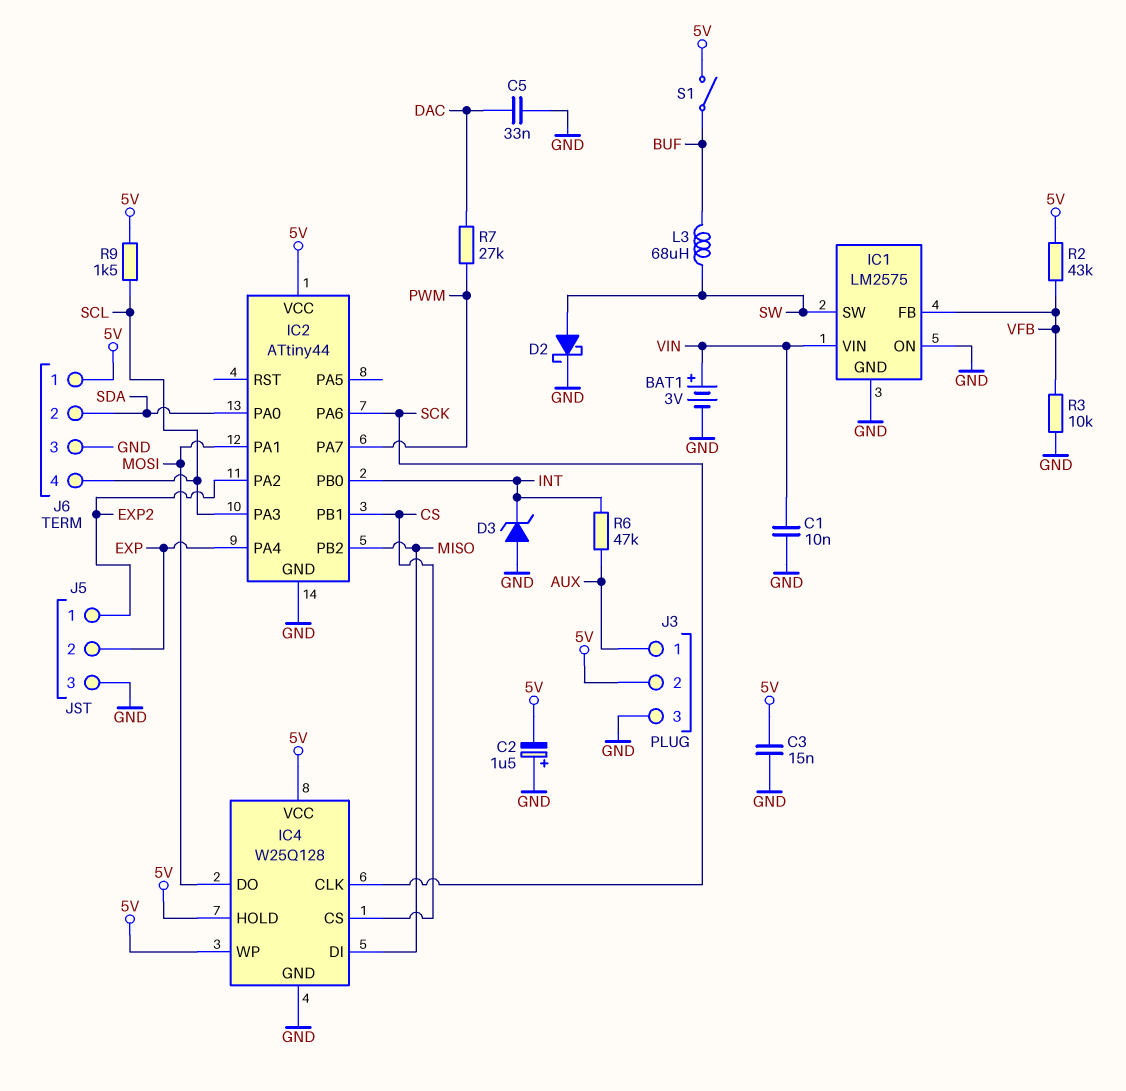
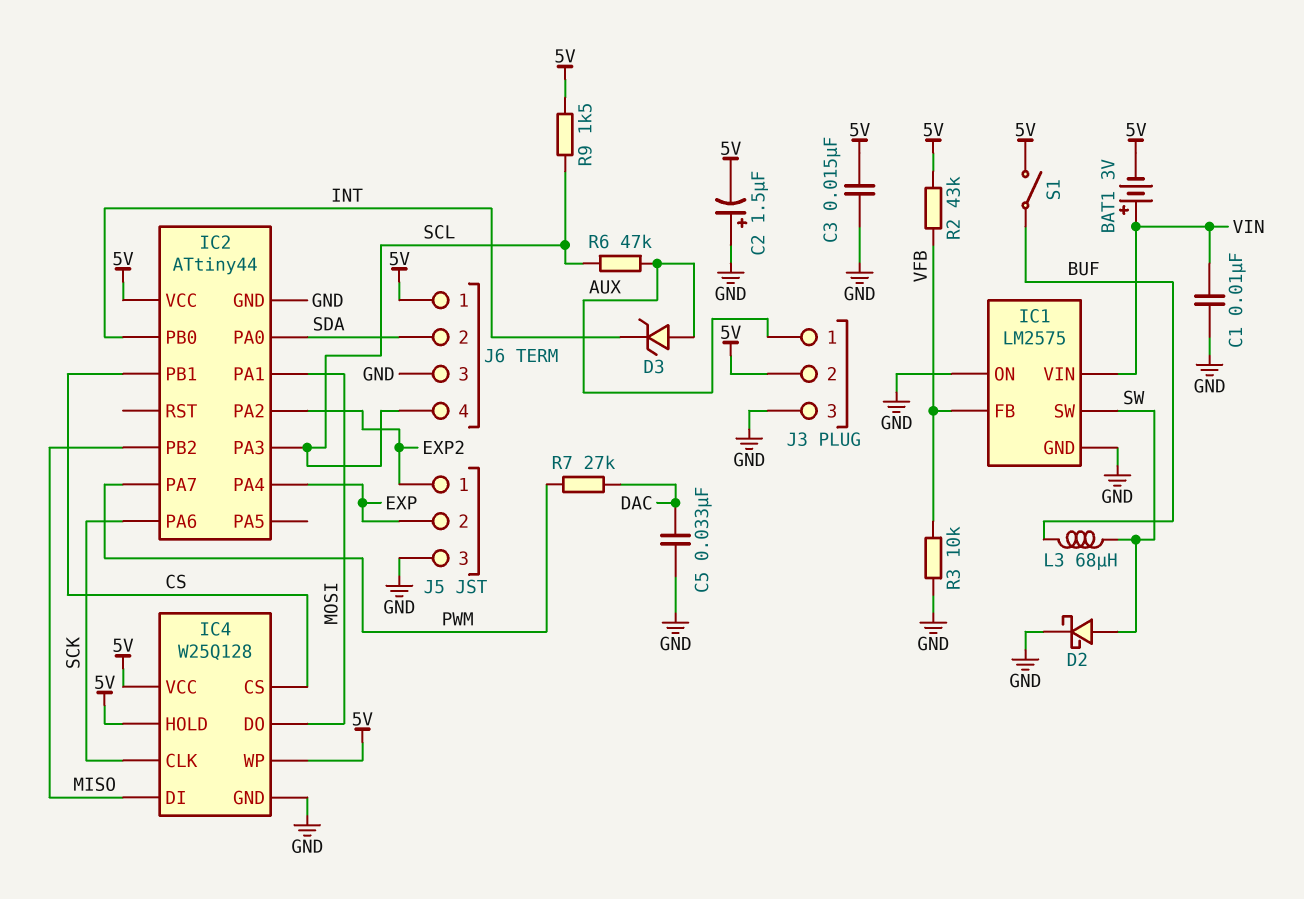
BAT1: 3V (plus VIN, minus GND) -> 3V (plus VIN, minus 5V)
D3: zener (A GND, K INT) -> zener (A AUX, K INT)
R6: 47k (AUX, INT) -> 47k (AUX, SCL)

